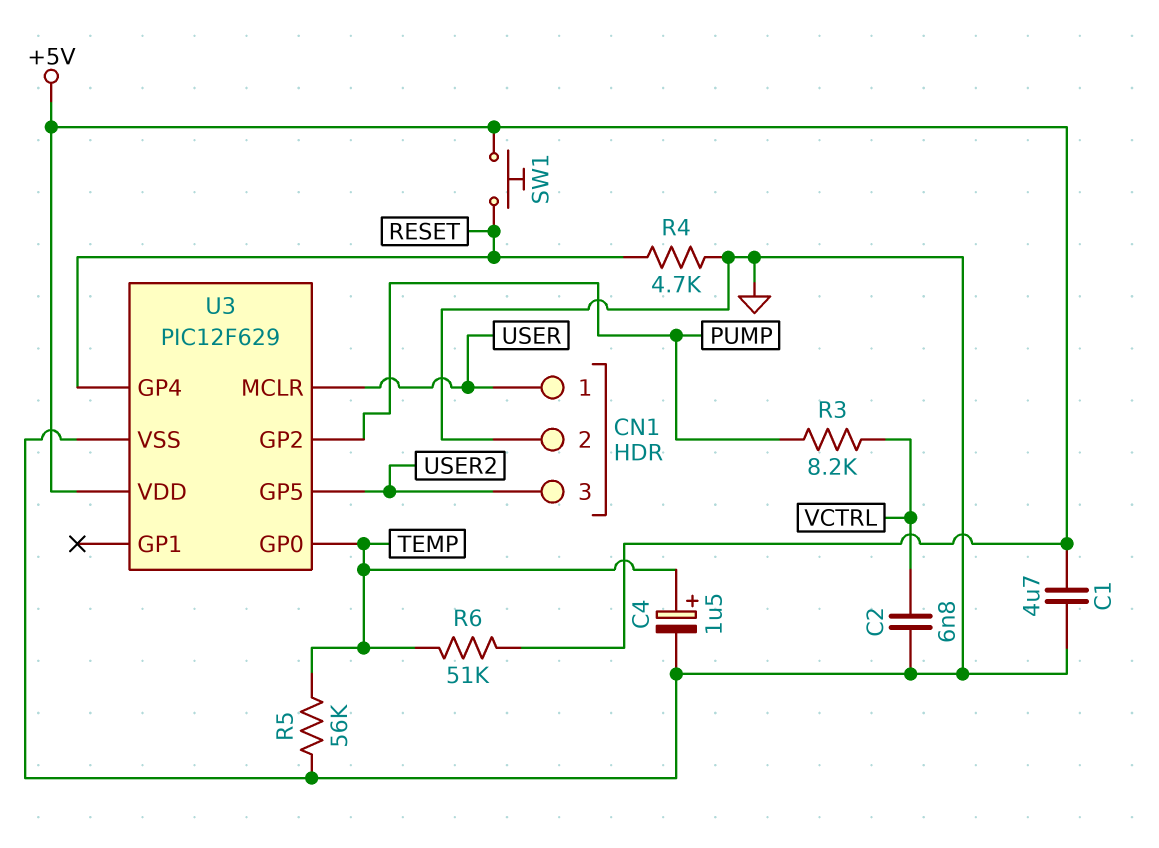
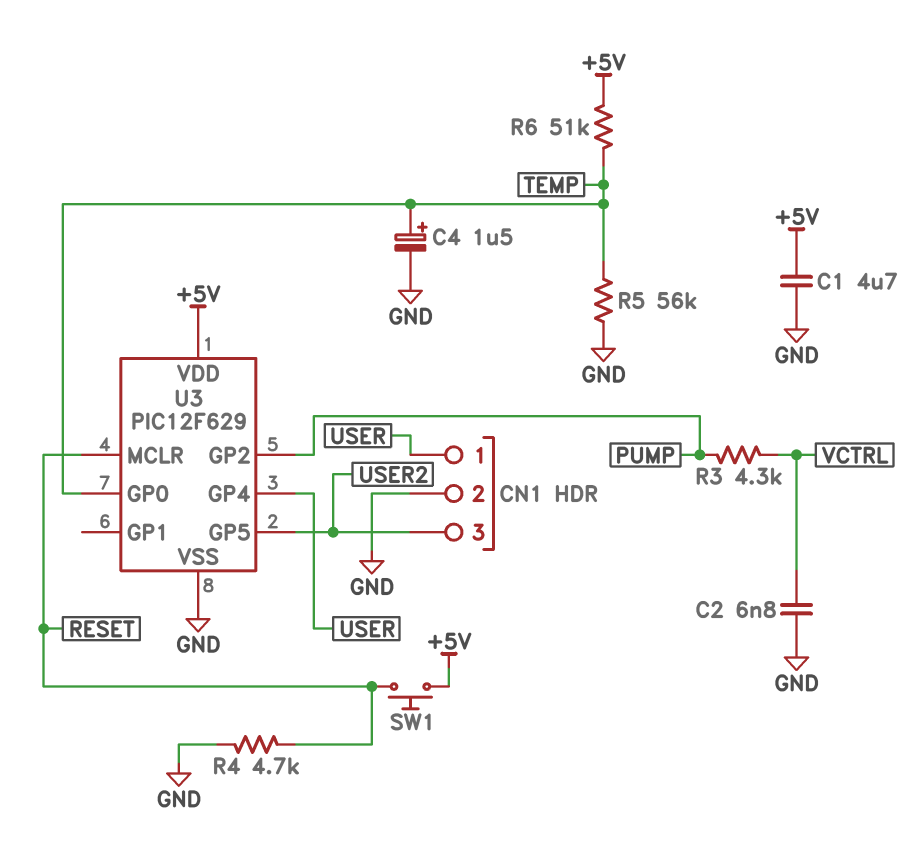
R3: 8.2k (PUMP, VCTRL) -> 4.3k (PUMP, VCTRL)
U3 pin GP4: RESET -> USER
U3 pin MCLR: USER -> RESET

